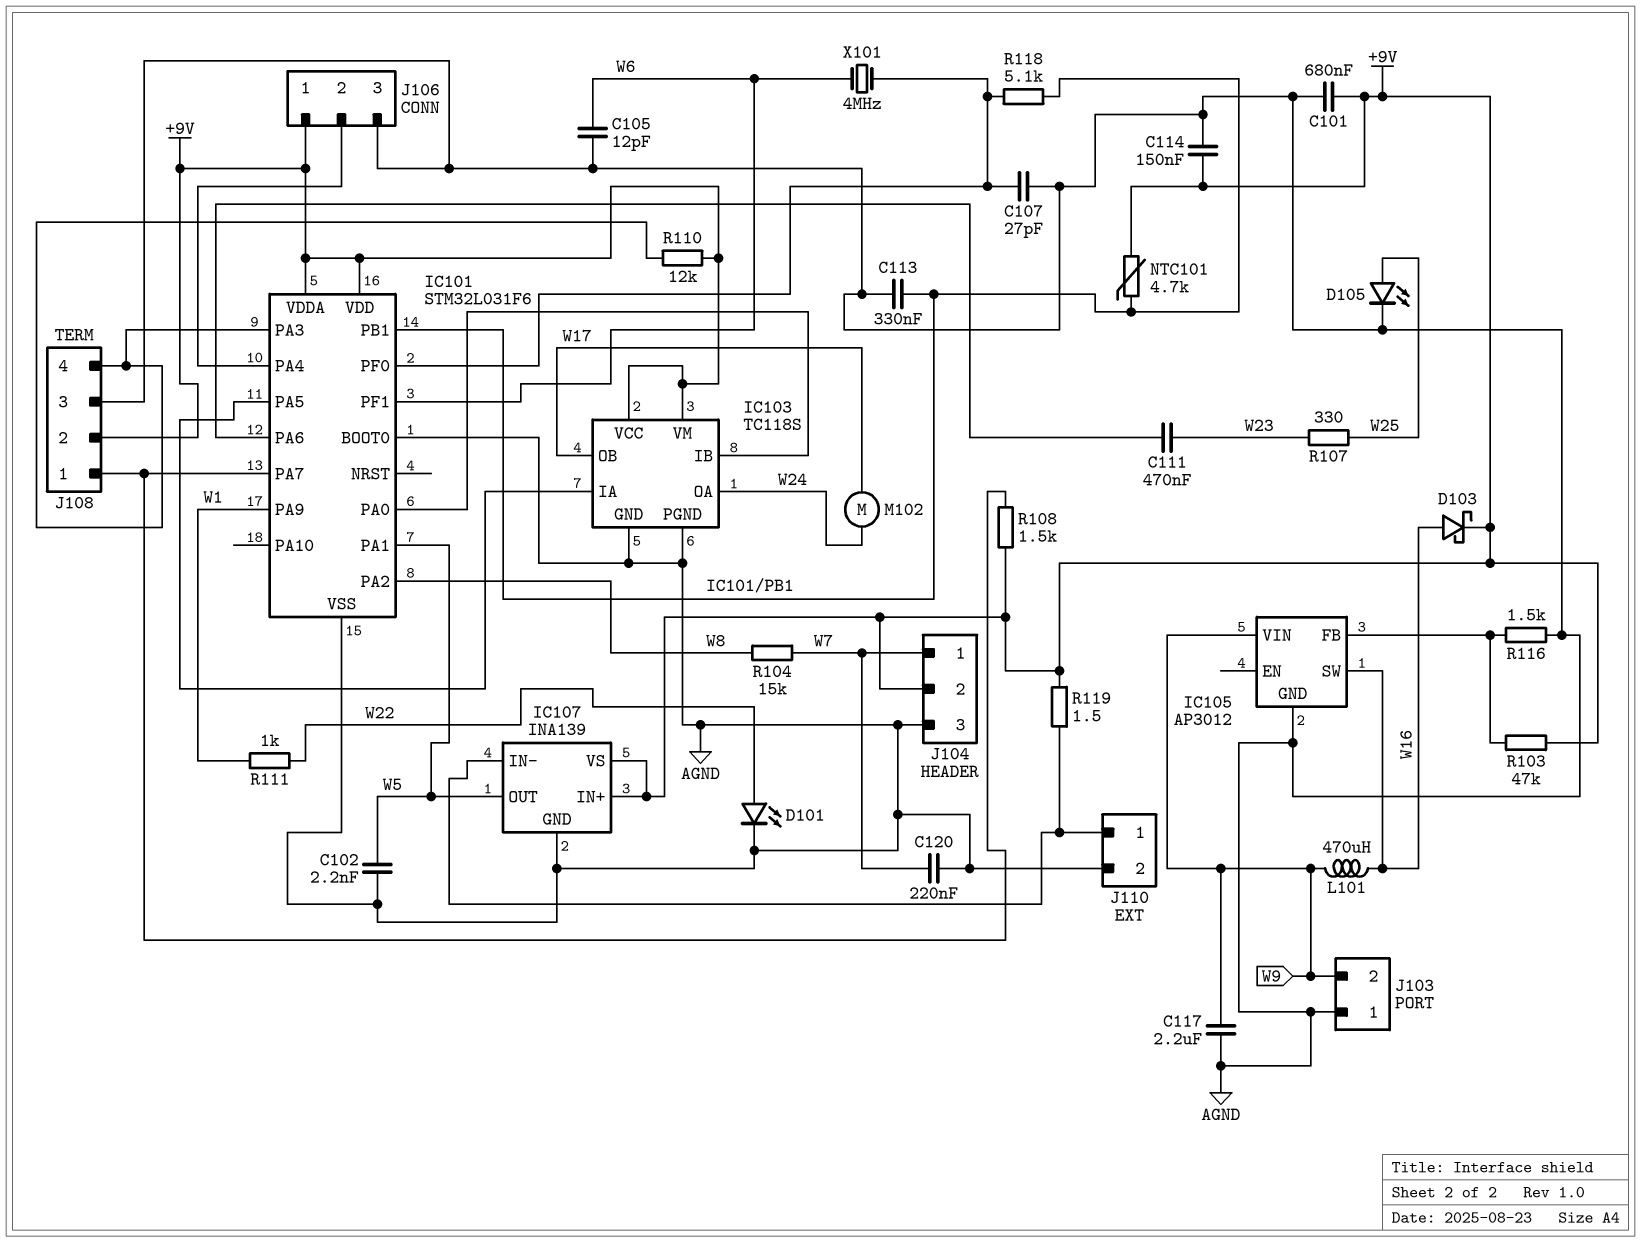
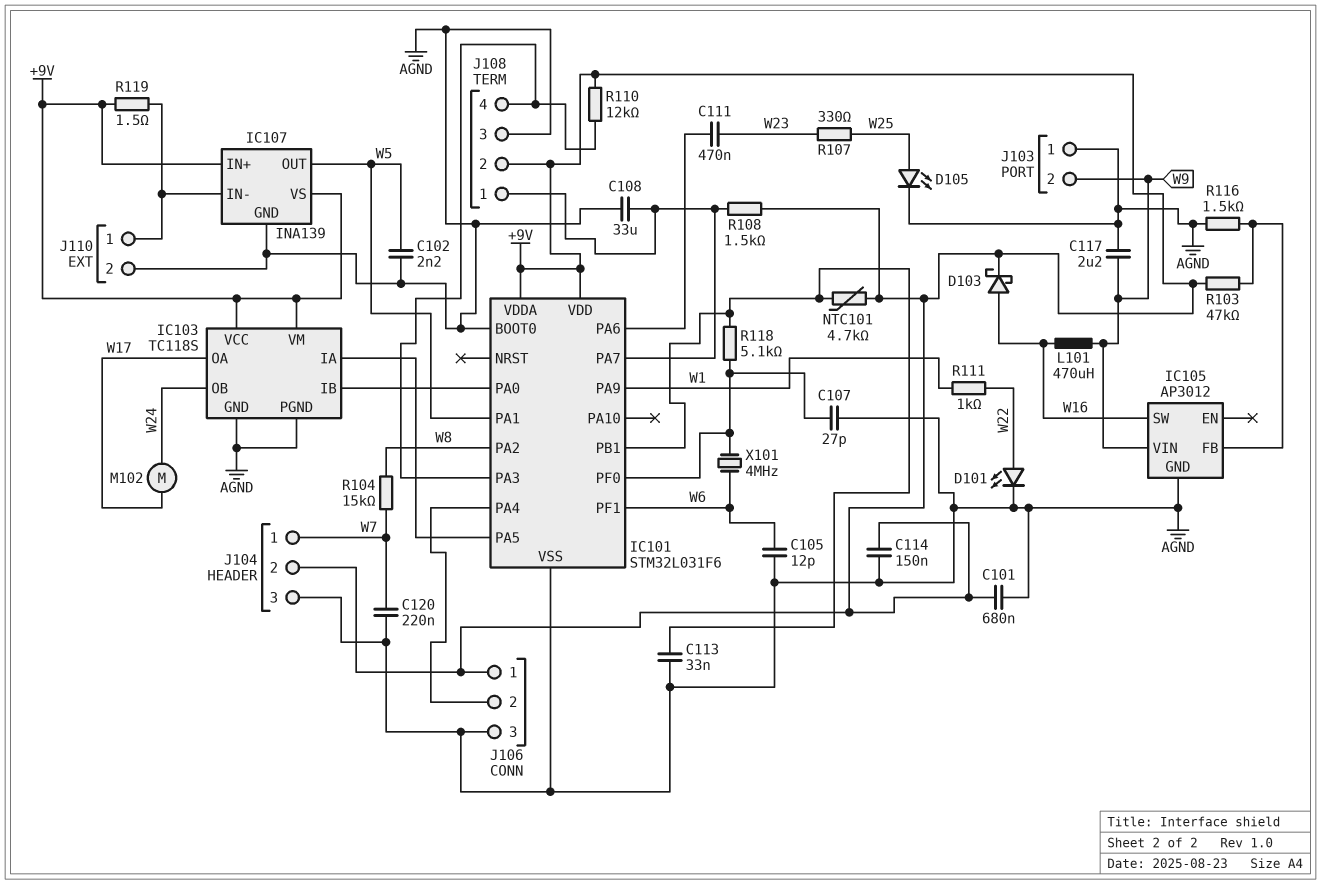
C108: none -> 33uF (AGND, IC101/PA7)
C113: 330nF (AGND, IC101/PB1) -> 33nF (AGND, IC101/PB1)
IC103 pin OA: W24 -> W17
IC103 pin OB: W17 -> W24

